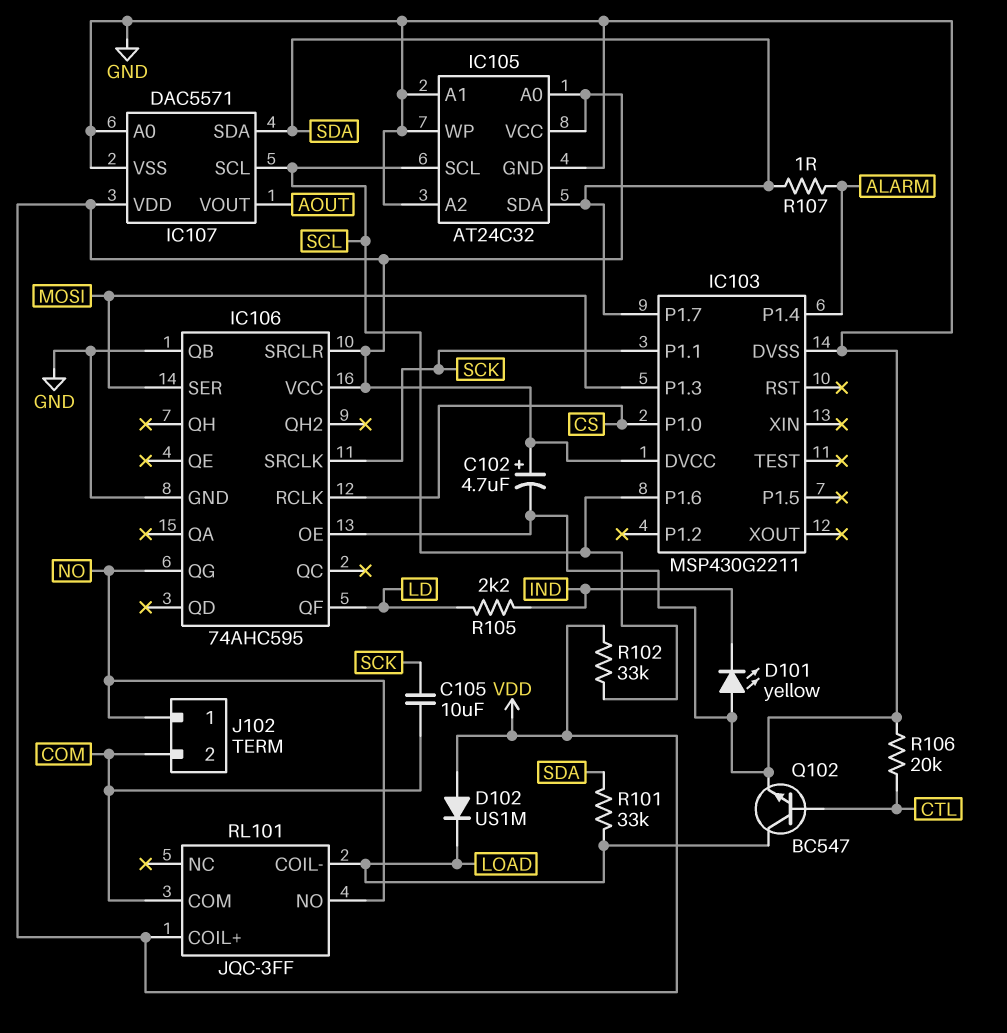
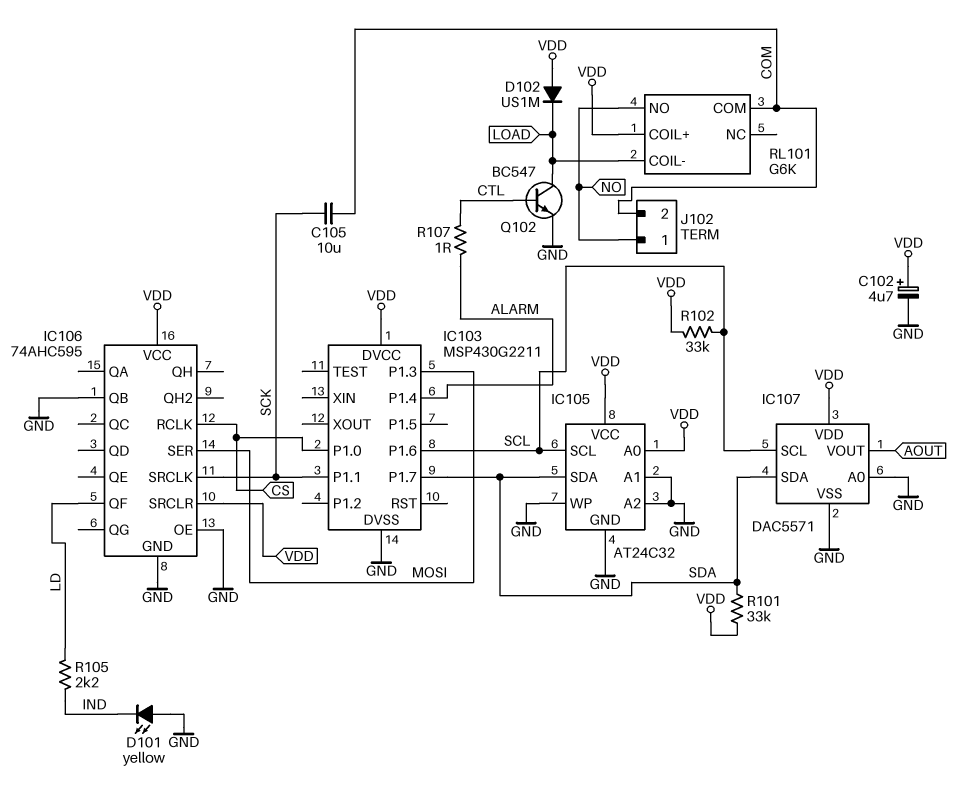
IC106 pin QG: NO -> none
R101: 33k (LOAD, SDA) -> 33k (SDA, VDD)
R106: 20k (CTL, GND) -> none
R107: 1 (ALARM, SDA) -> 1 (ALARM, CTL)
RL101: JQC-3FF -> G6K

